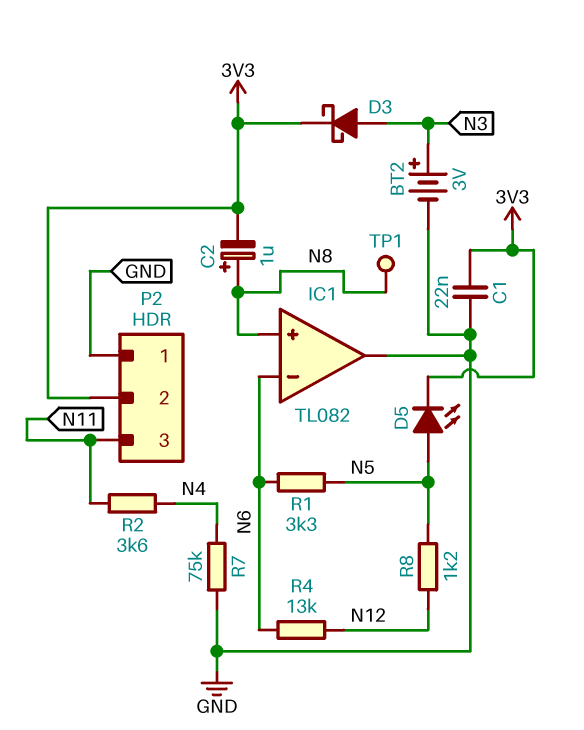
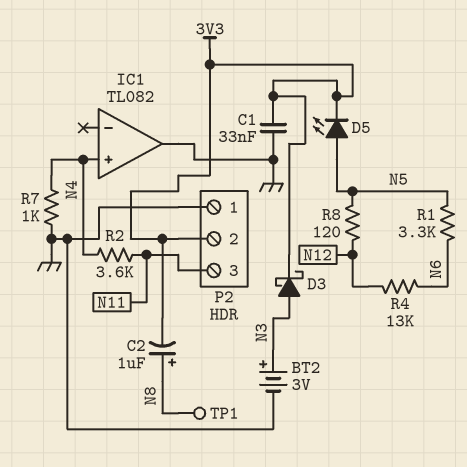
C1: 22nF (3V3, GND) -> 33nF (3V3, GND)
IC1 pin in+: N8 -> N4
IC1 pin in-: N6 -> none
R7: 75k (GND, N4) -> 1k (GND, N4)
R8: 1.2k (N5, N12) -> 120 (N5, N12)

